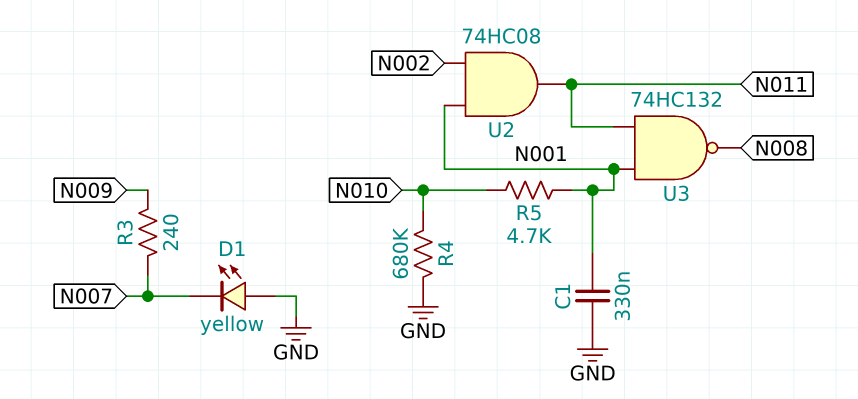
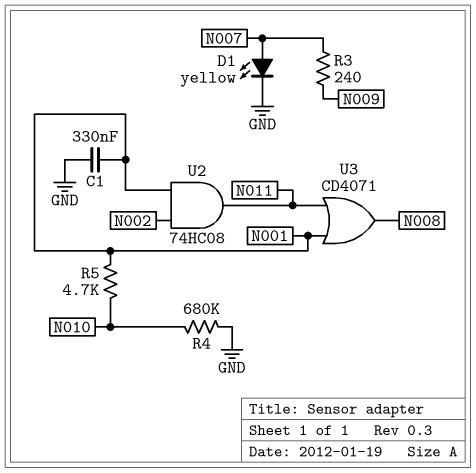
D1: LED yellow (A GND, K N007) -> LED yellow (A N007, K GND)
U3: NAND 74HC132 (in N001, in N011, out N008) -> OR CD4071 (in N001, in N011, out N008)

